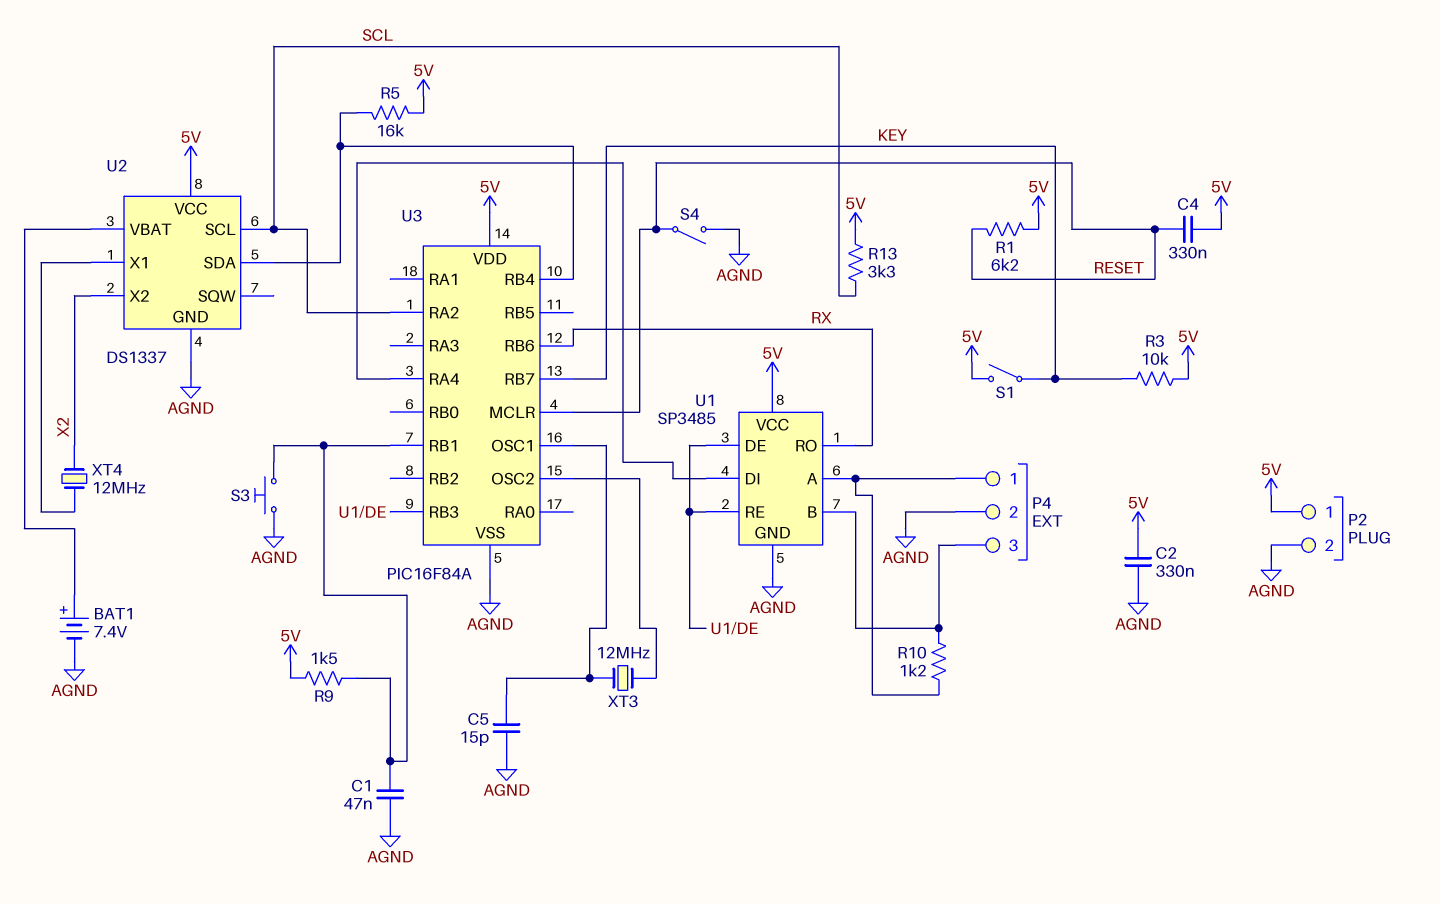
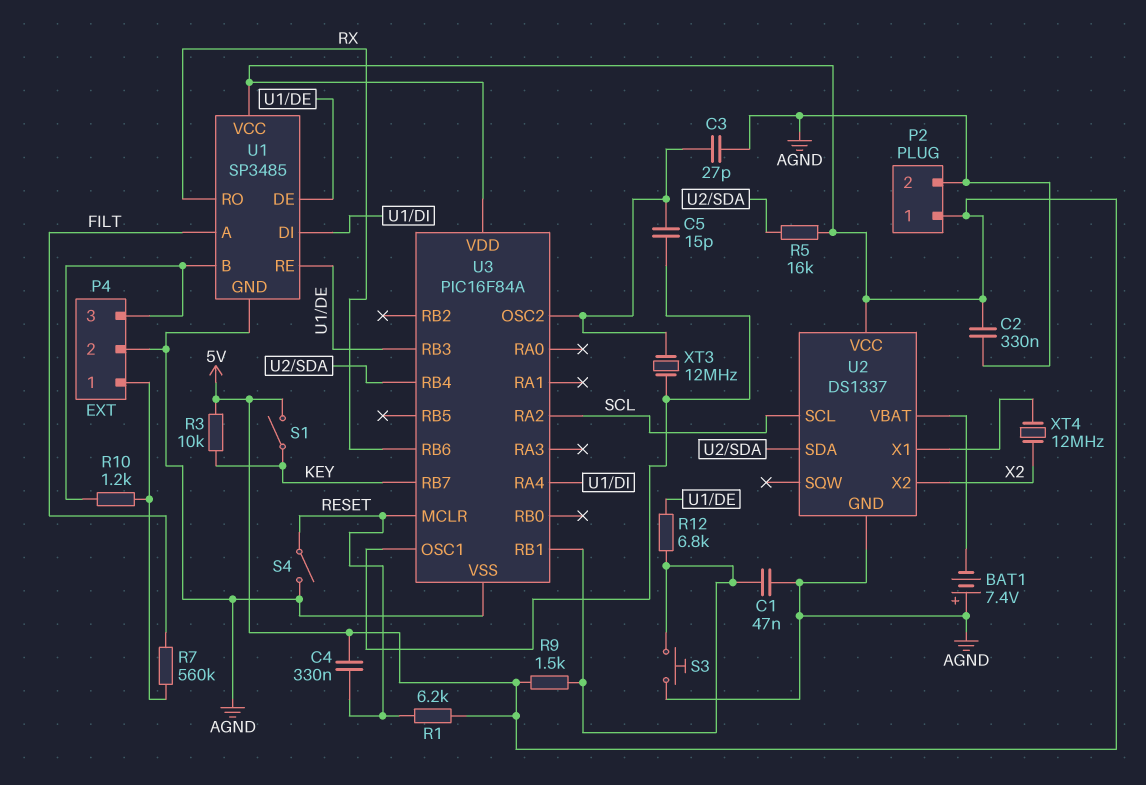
BAT1: 7.4V (plus U2/VBAT, minus AGND) -> 7.4V (plus AGND, minus U2/VBAT)
C3: none -> 27pF (AGND, U3/OSC2)
C5: 15pF (AGND, U3/OSC1) -> 15pF (U3/OSC1, U3/OSC2)
R7: none -> 560k (FILT, P4/1)
R12: none -> 6.8k (U1/DE, U3/RB1)
R13: 3.3k (5V, SCL) -> none
U1 pin A: P4/1 -> FILT

